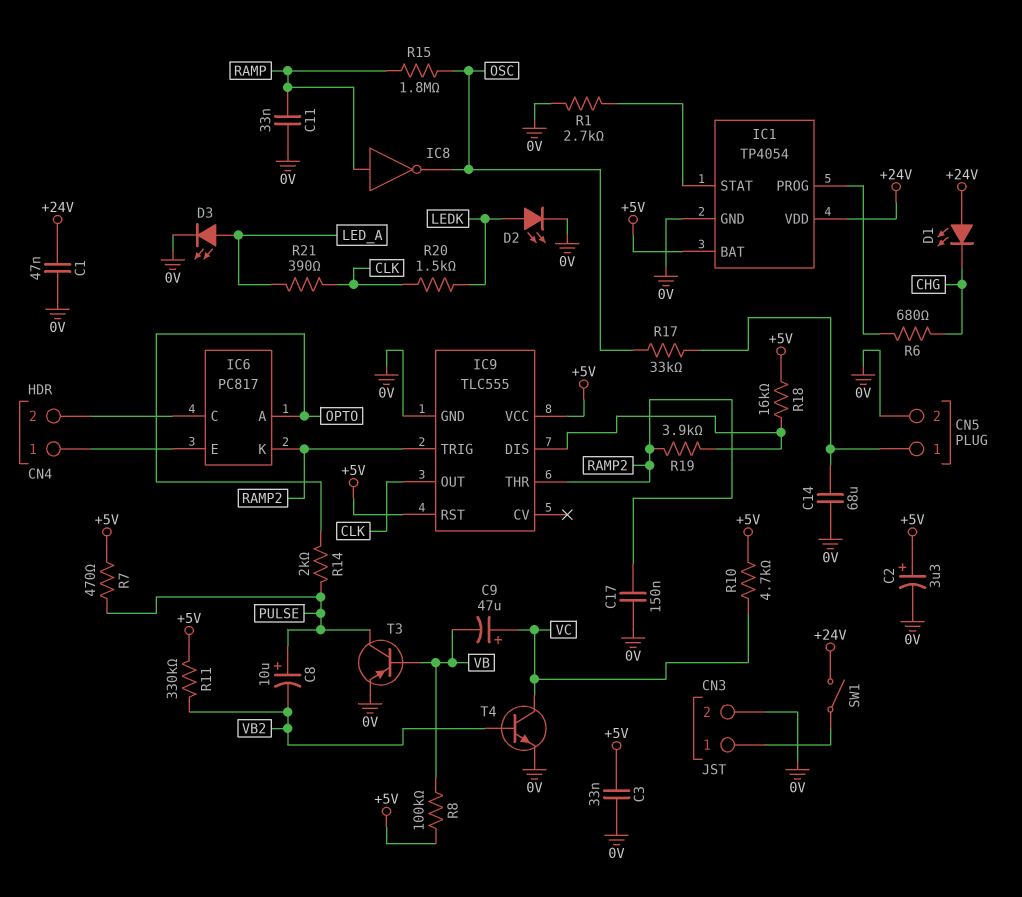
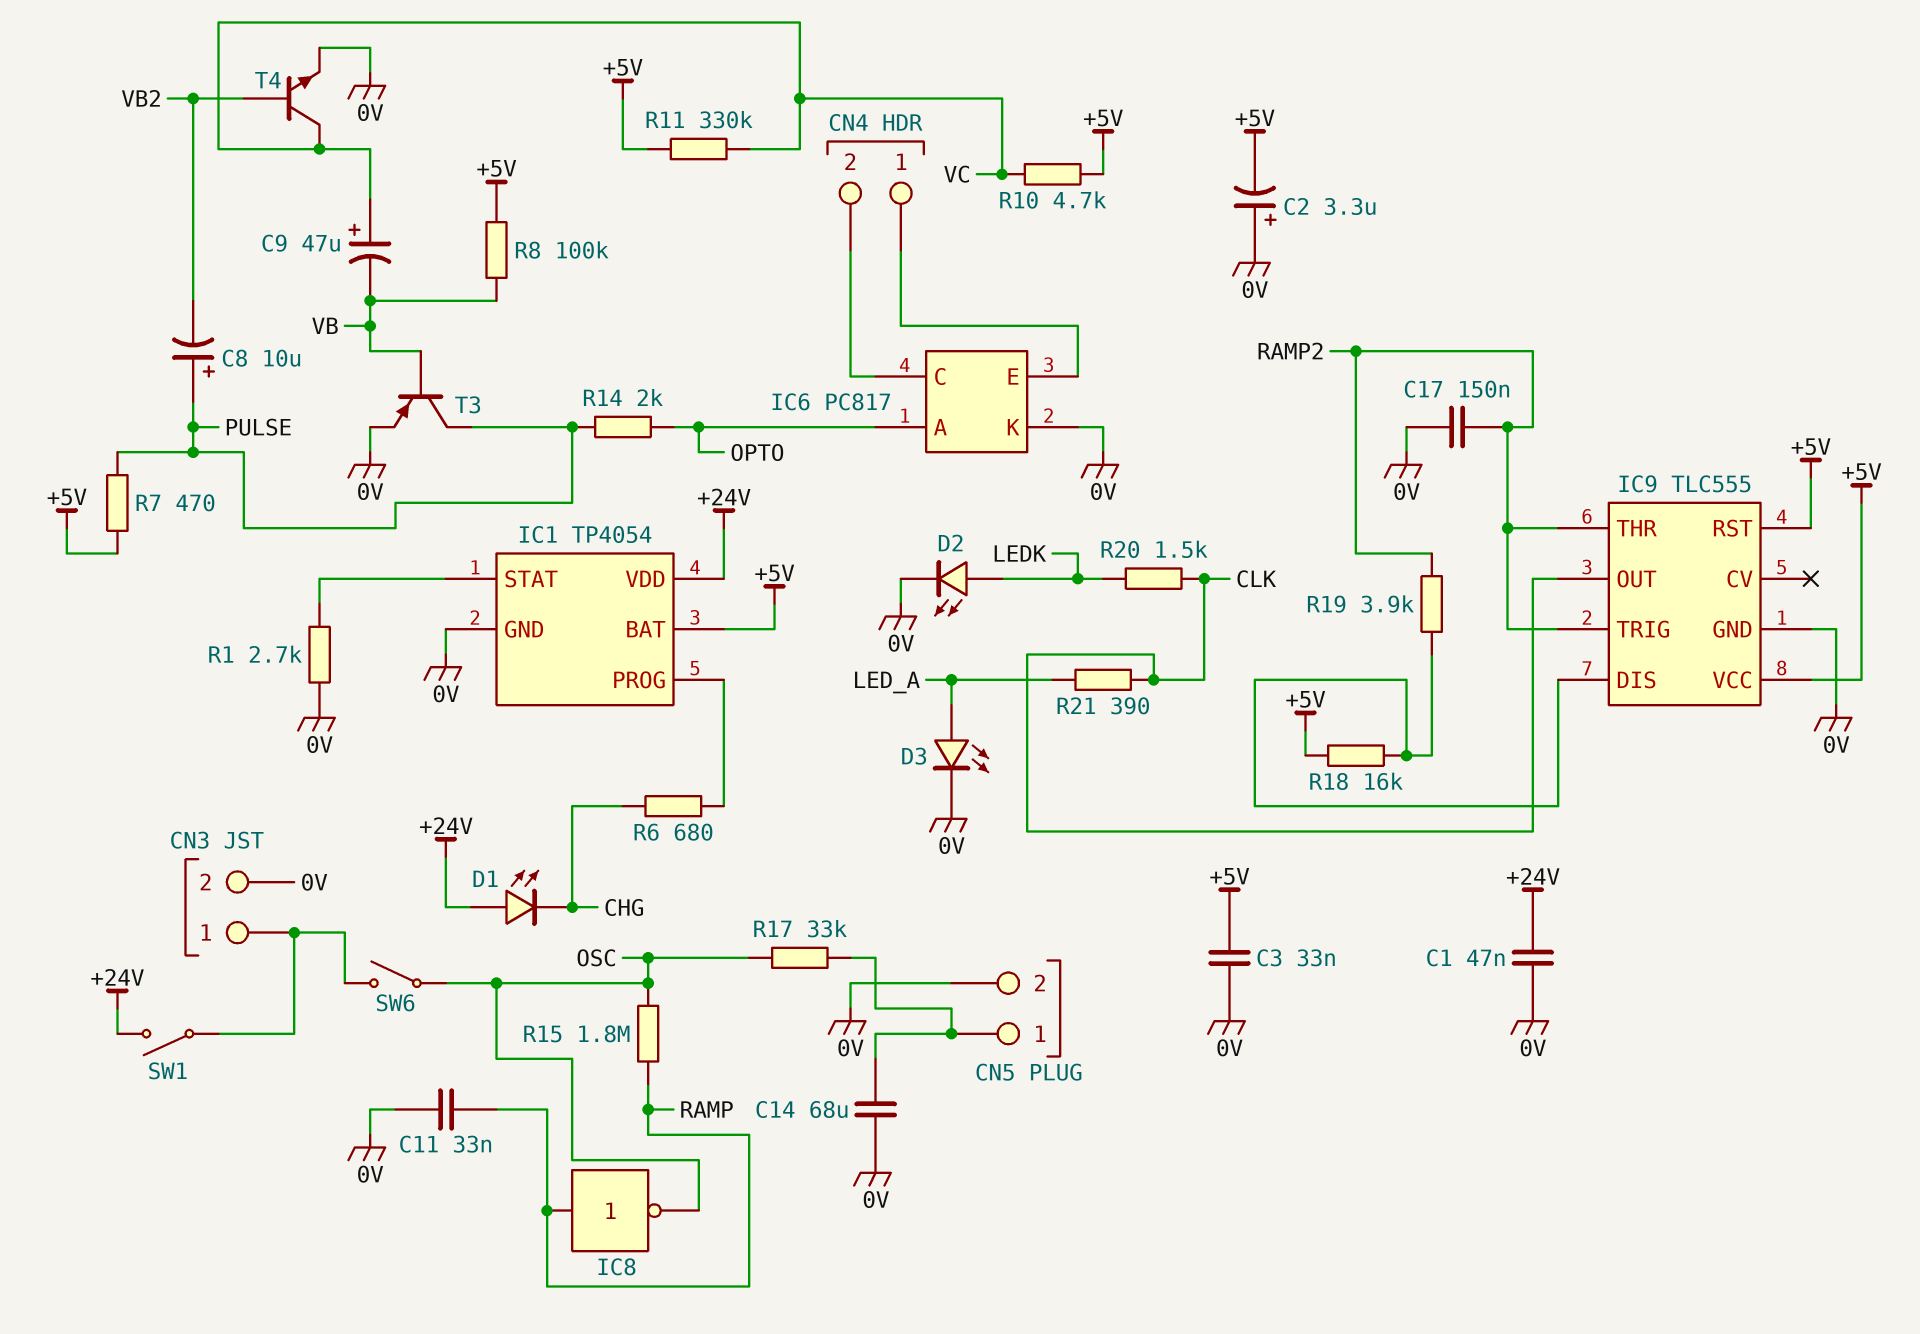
C2: 3.3uF (plus +5V, minus 0V) -> 3.3uF (plus 0V, minus +5V)
IC6 pin K: RAMP2 -> 0V
R11: 330k (+5V, VB2) -> 330k (+5V, VC)
SW6: none -> switch (CN3/1, OSC)

